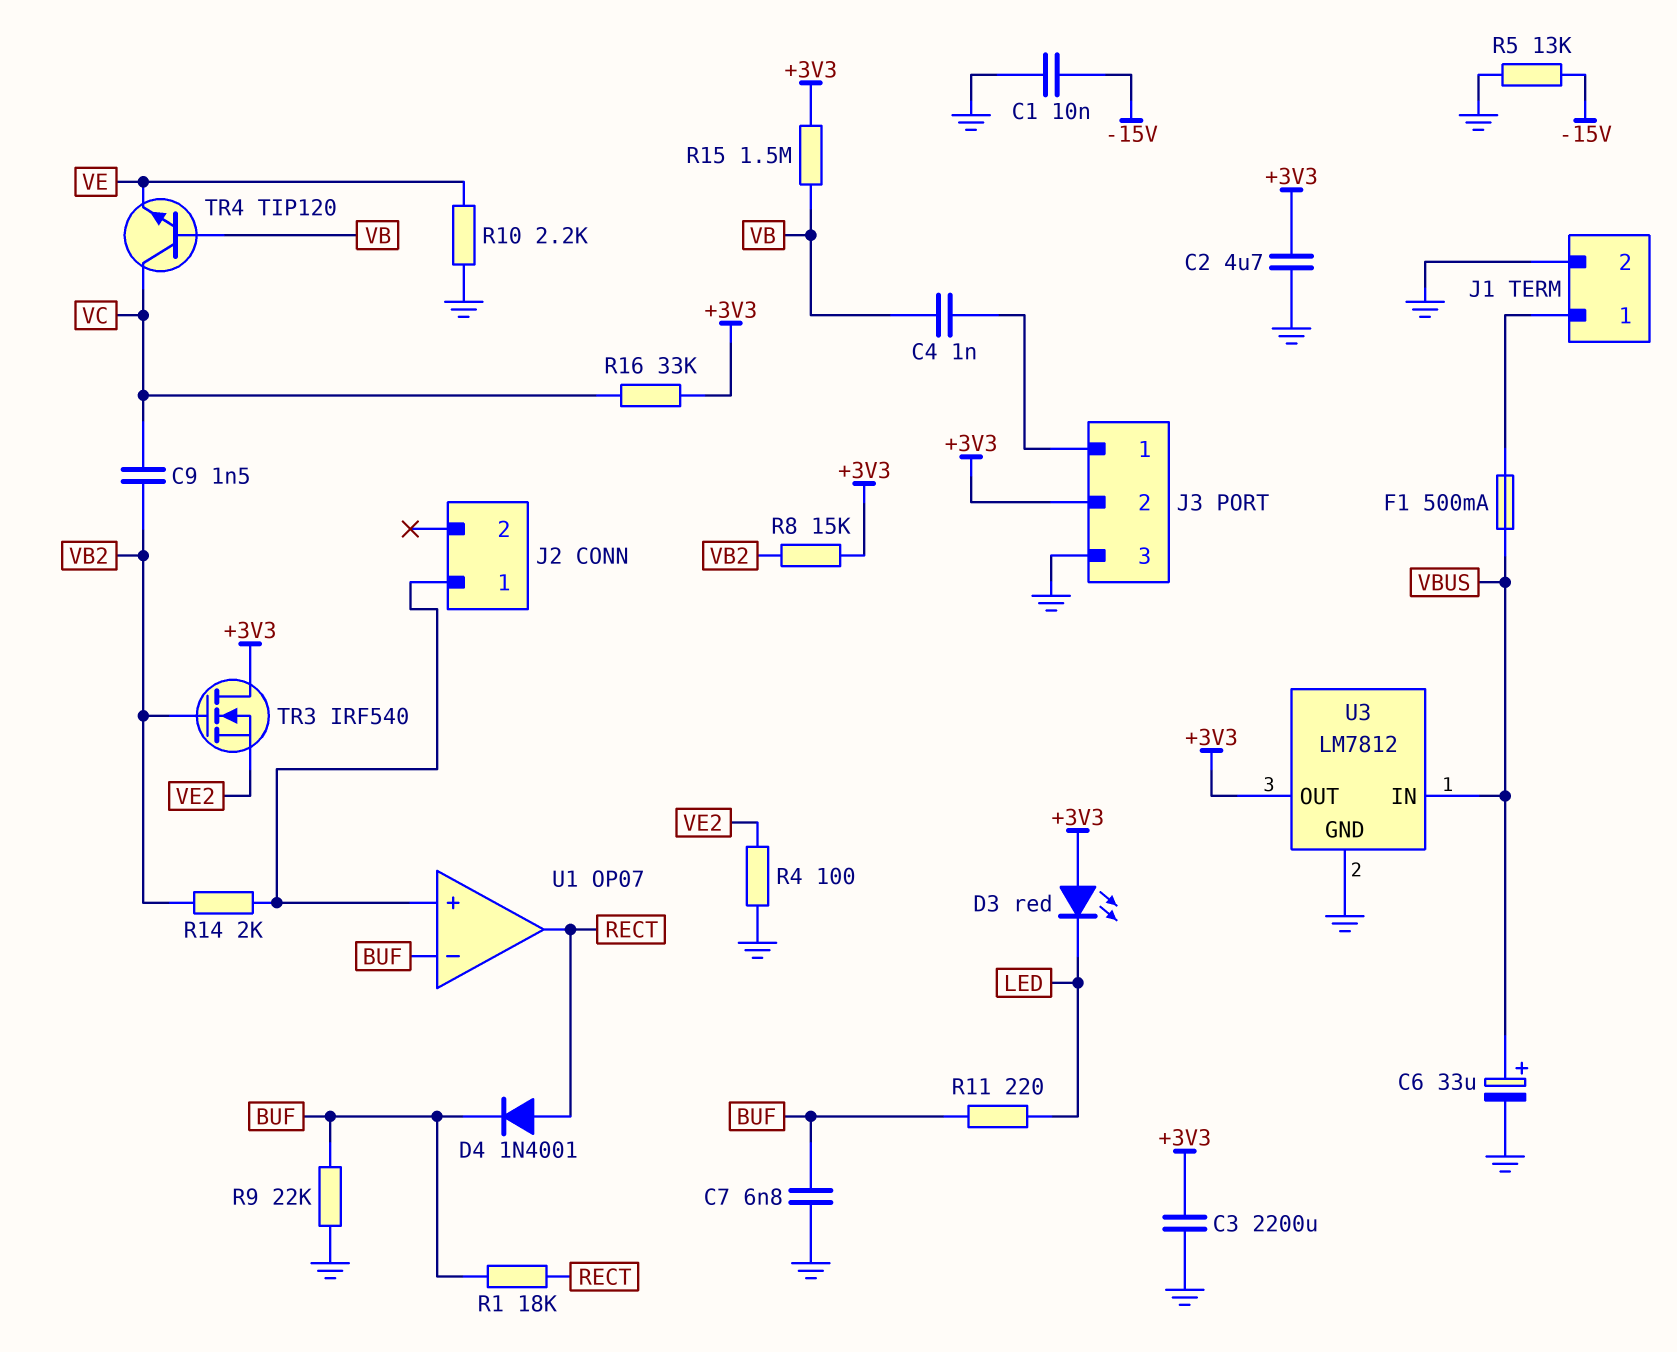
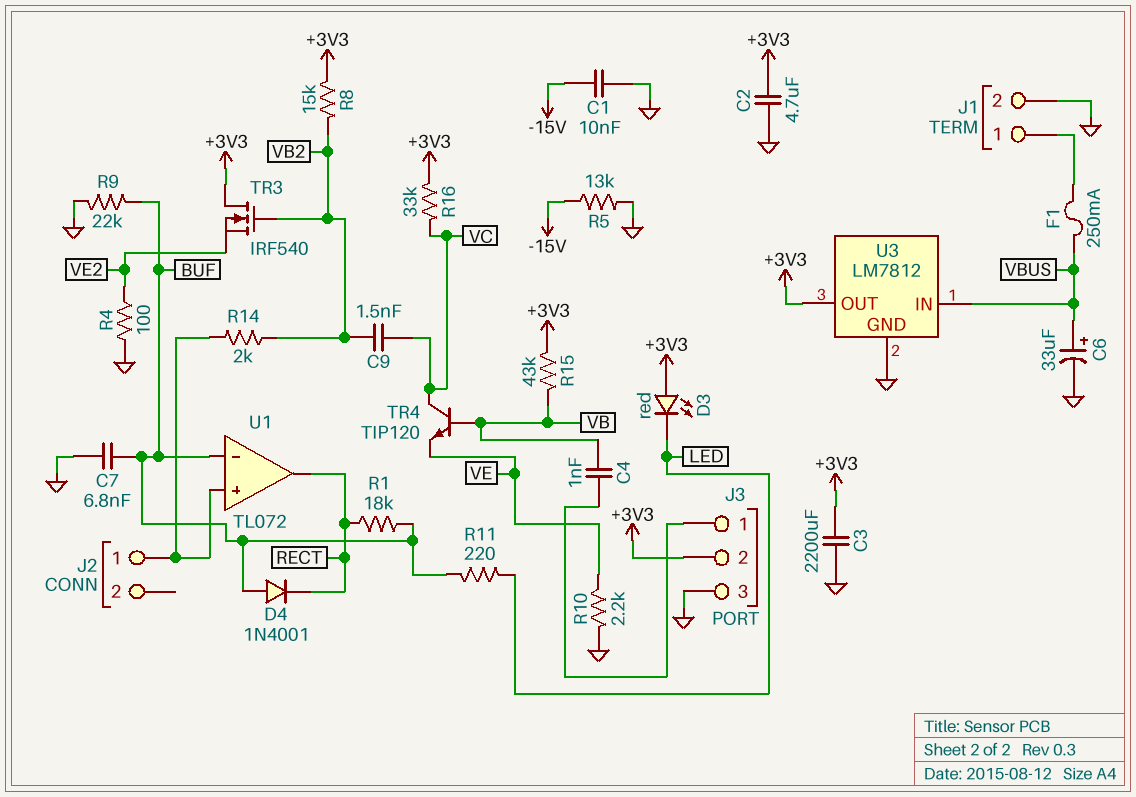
D4: diode 1N4001 (A RECT, K BUF) -> diode 1N4001 (A BUF, K RECT)
F1: 500mA (J1/1, VBUS) -> 250mA (J1/1, VBUS)
R15: 1.5M (+3V3, VB) -> 43k (+3V3, VB)
U1: OP07 -> TL072

